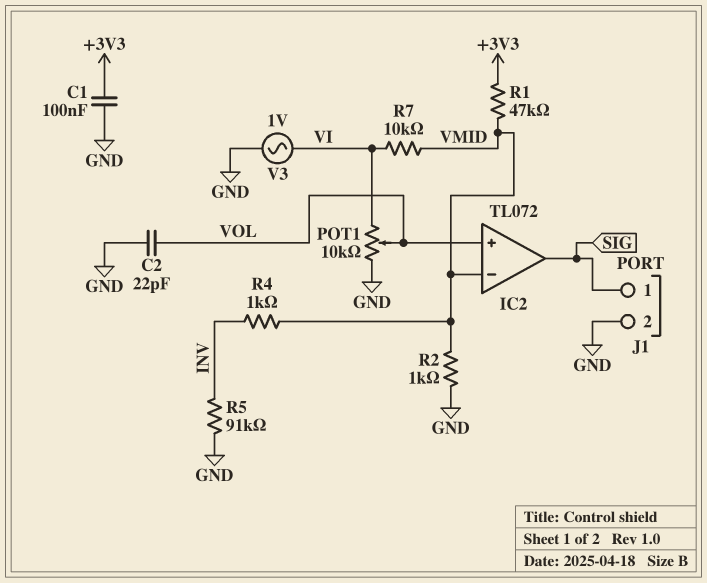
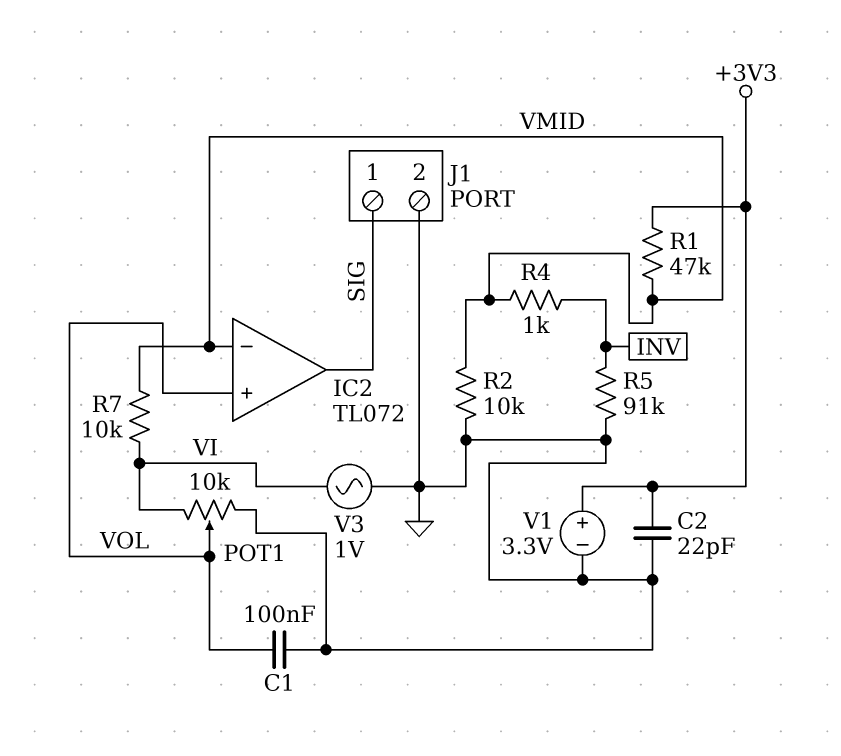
C1: 100nF (+3V3, GND) -> 100nF (GND, VOL)
C2: 22pF (GND, VOL) -> 22pF (+3V3, GND)
R2: 1k (GND, VMID) -> 10k (GND, VMID)
V1: none -> 3.3V (plus +3V3, minus GND)

